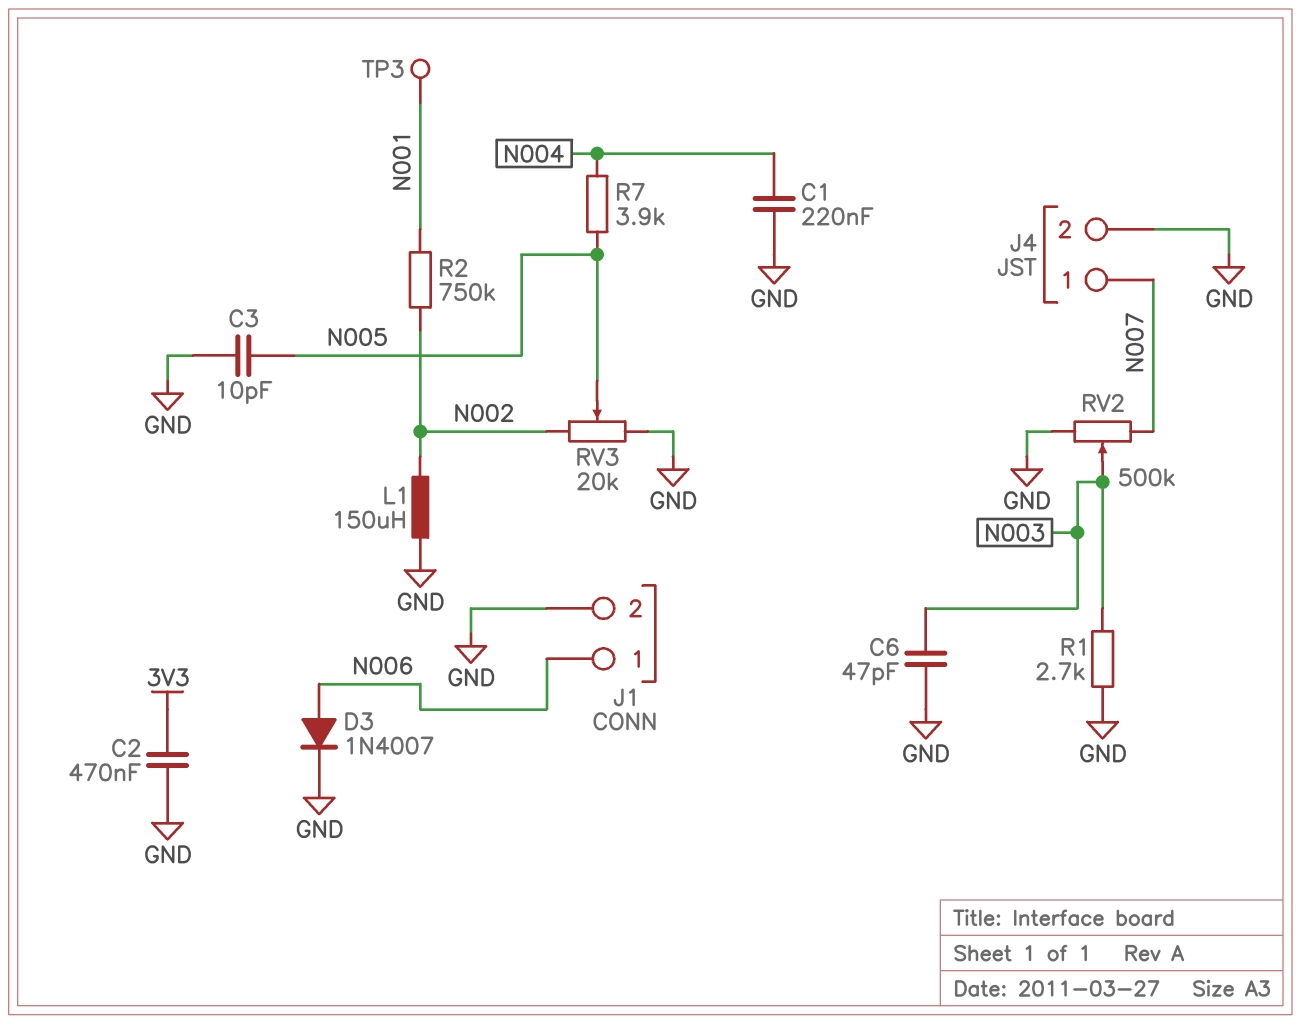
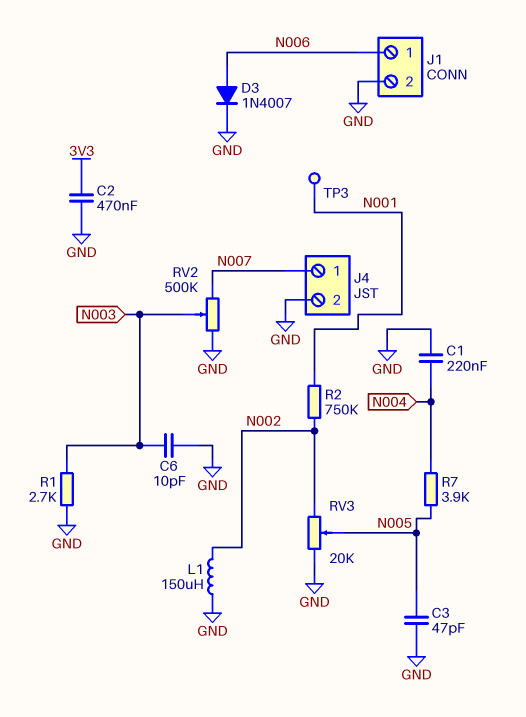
C3: 10pF (GND, N005) -> 47pF (GND, N005)
C6: 47pF (GND, N003) -> 10pF (GND, N003)

